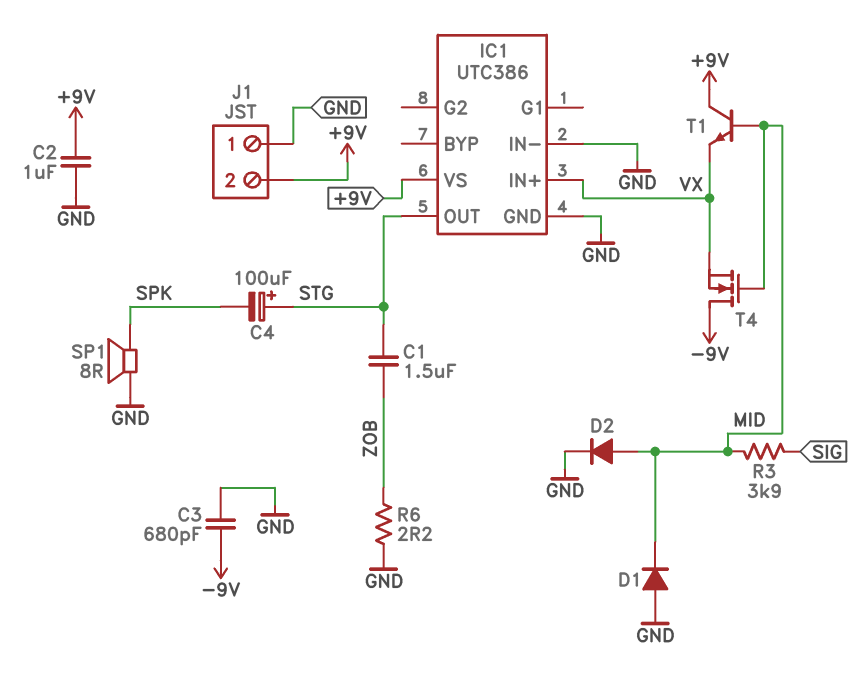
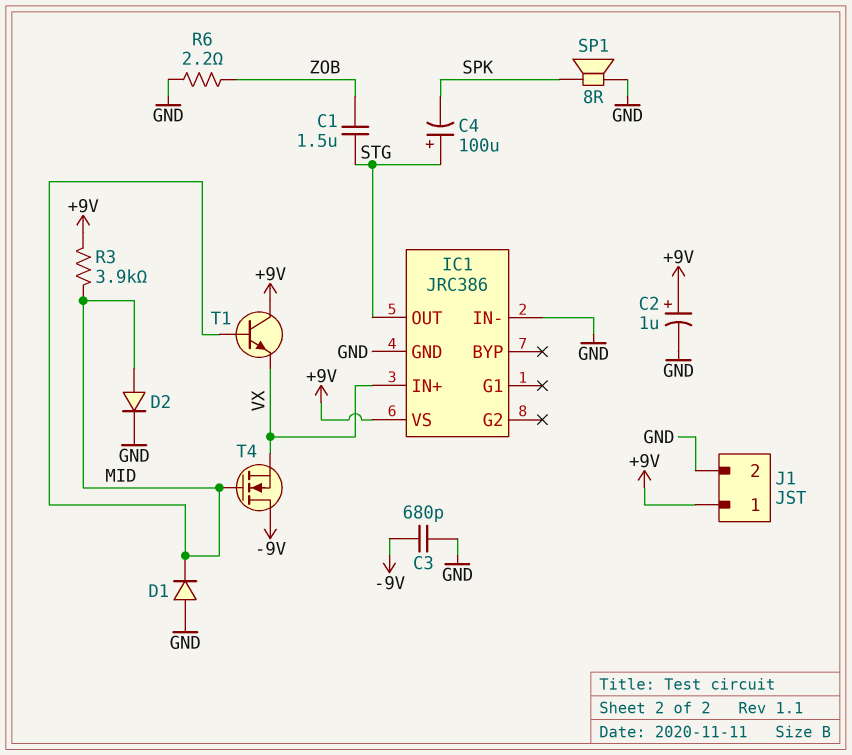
C2: 1uF (+9V, GND) -> 1uF (plus +9V, minus GND)
IC1: UTC386 -> JRC386
J1 pin 1: GND -> +9V
J1 pin 2: +9V -> GND
R3: 3.9k (MID, SIG) -> 3.9k (+9V, MID)

